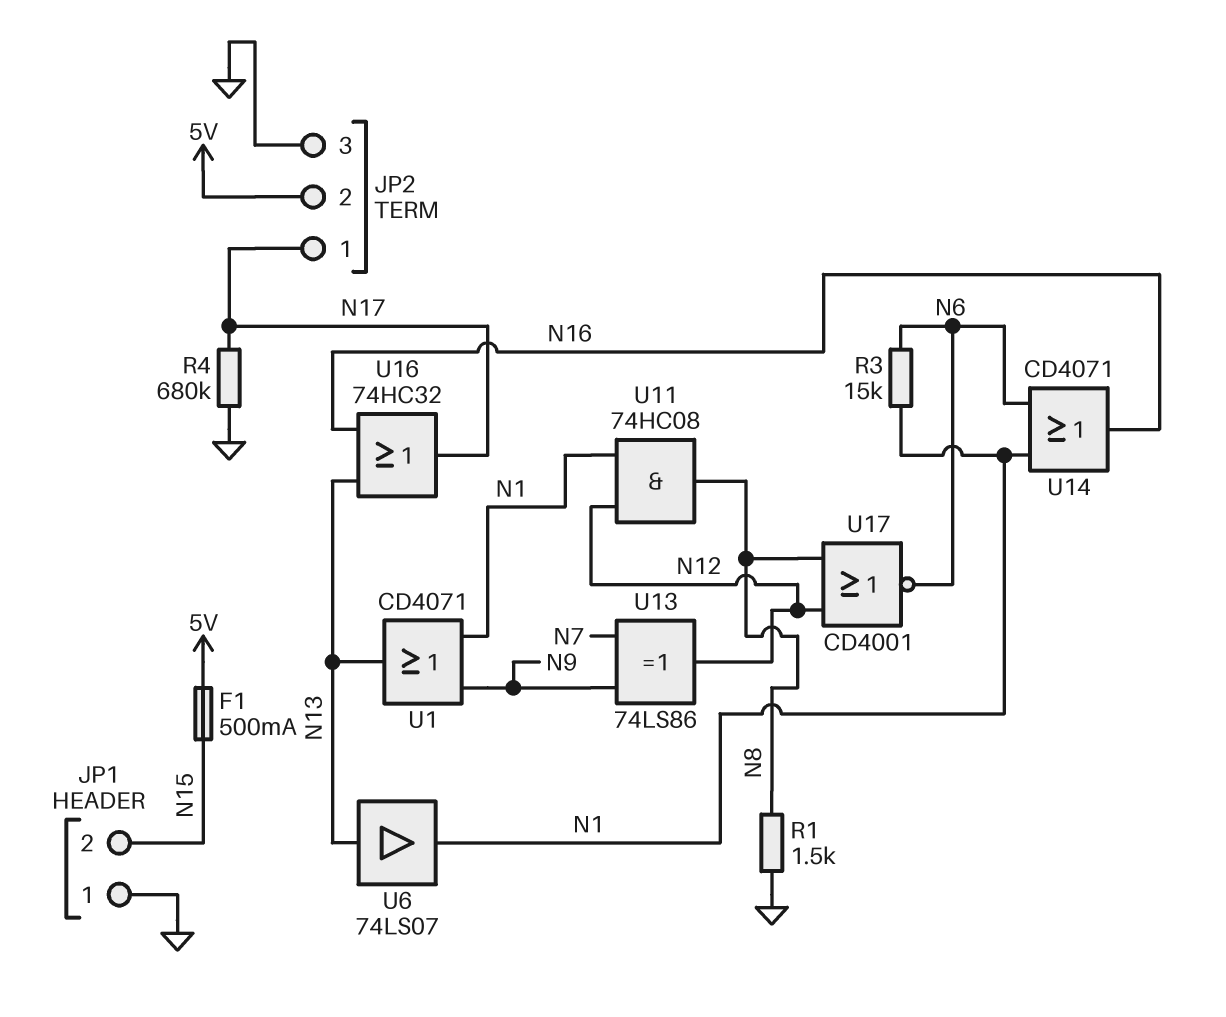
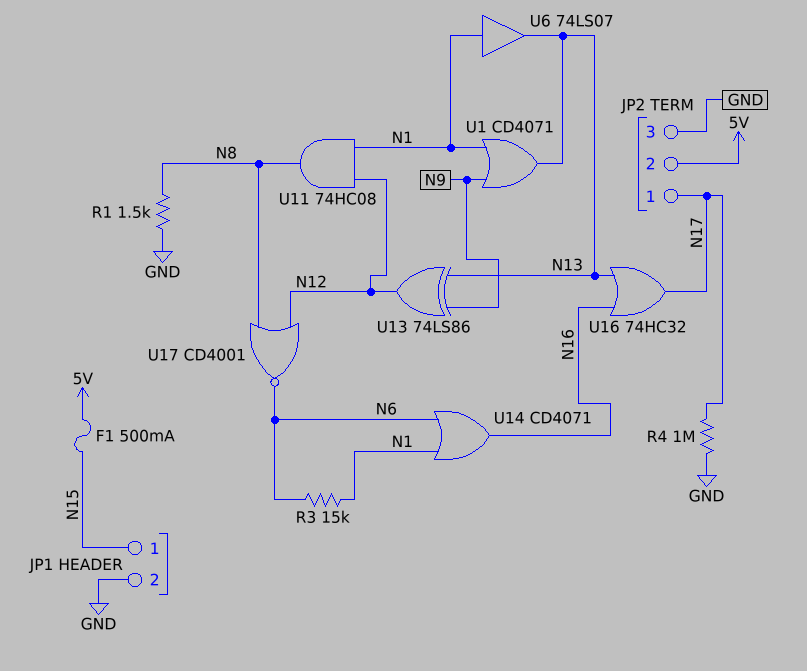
JP1 pin 1: GND -> N15
JP1 pin 2: N15 -> GND
R4: 680k (GND, N17) -> 1M (GND, N17)
U6: buffer 74LS07 (in N13, out N1) -> buffer 74LS07 (in N1, out N13)
U13: XOR 74LS86 (in N7, in N9, out N12) -> XOR 74LS86 (in N9, in N13, out N12)

